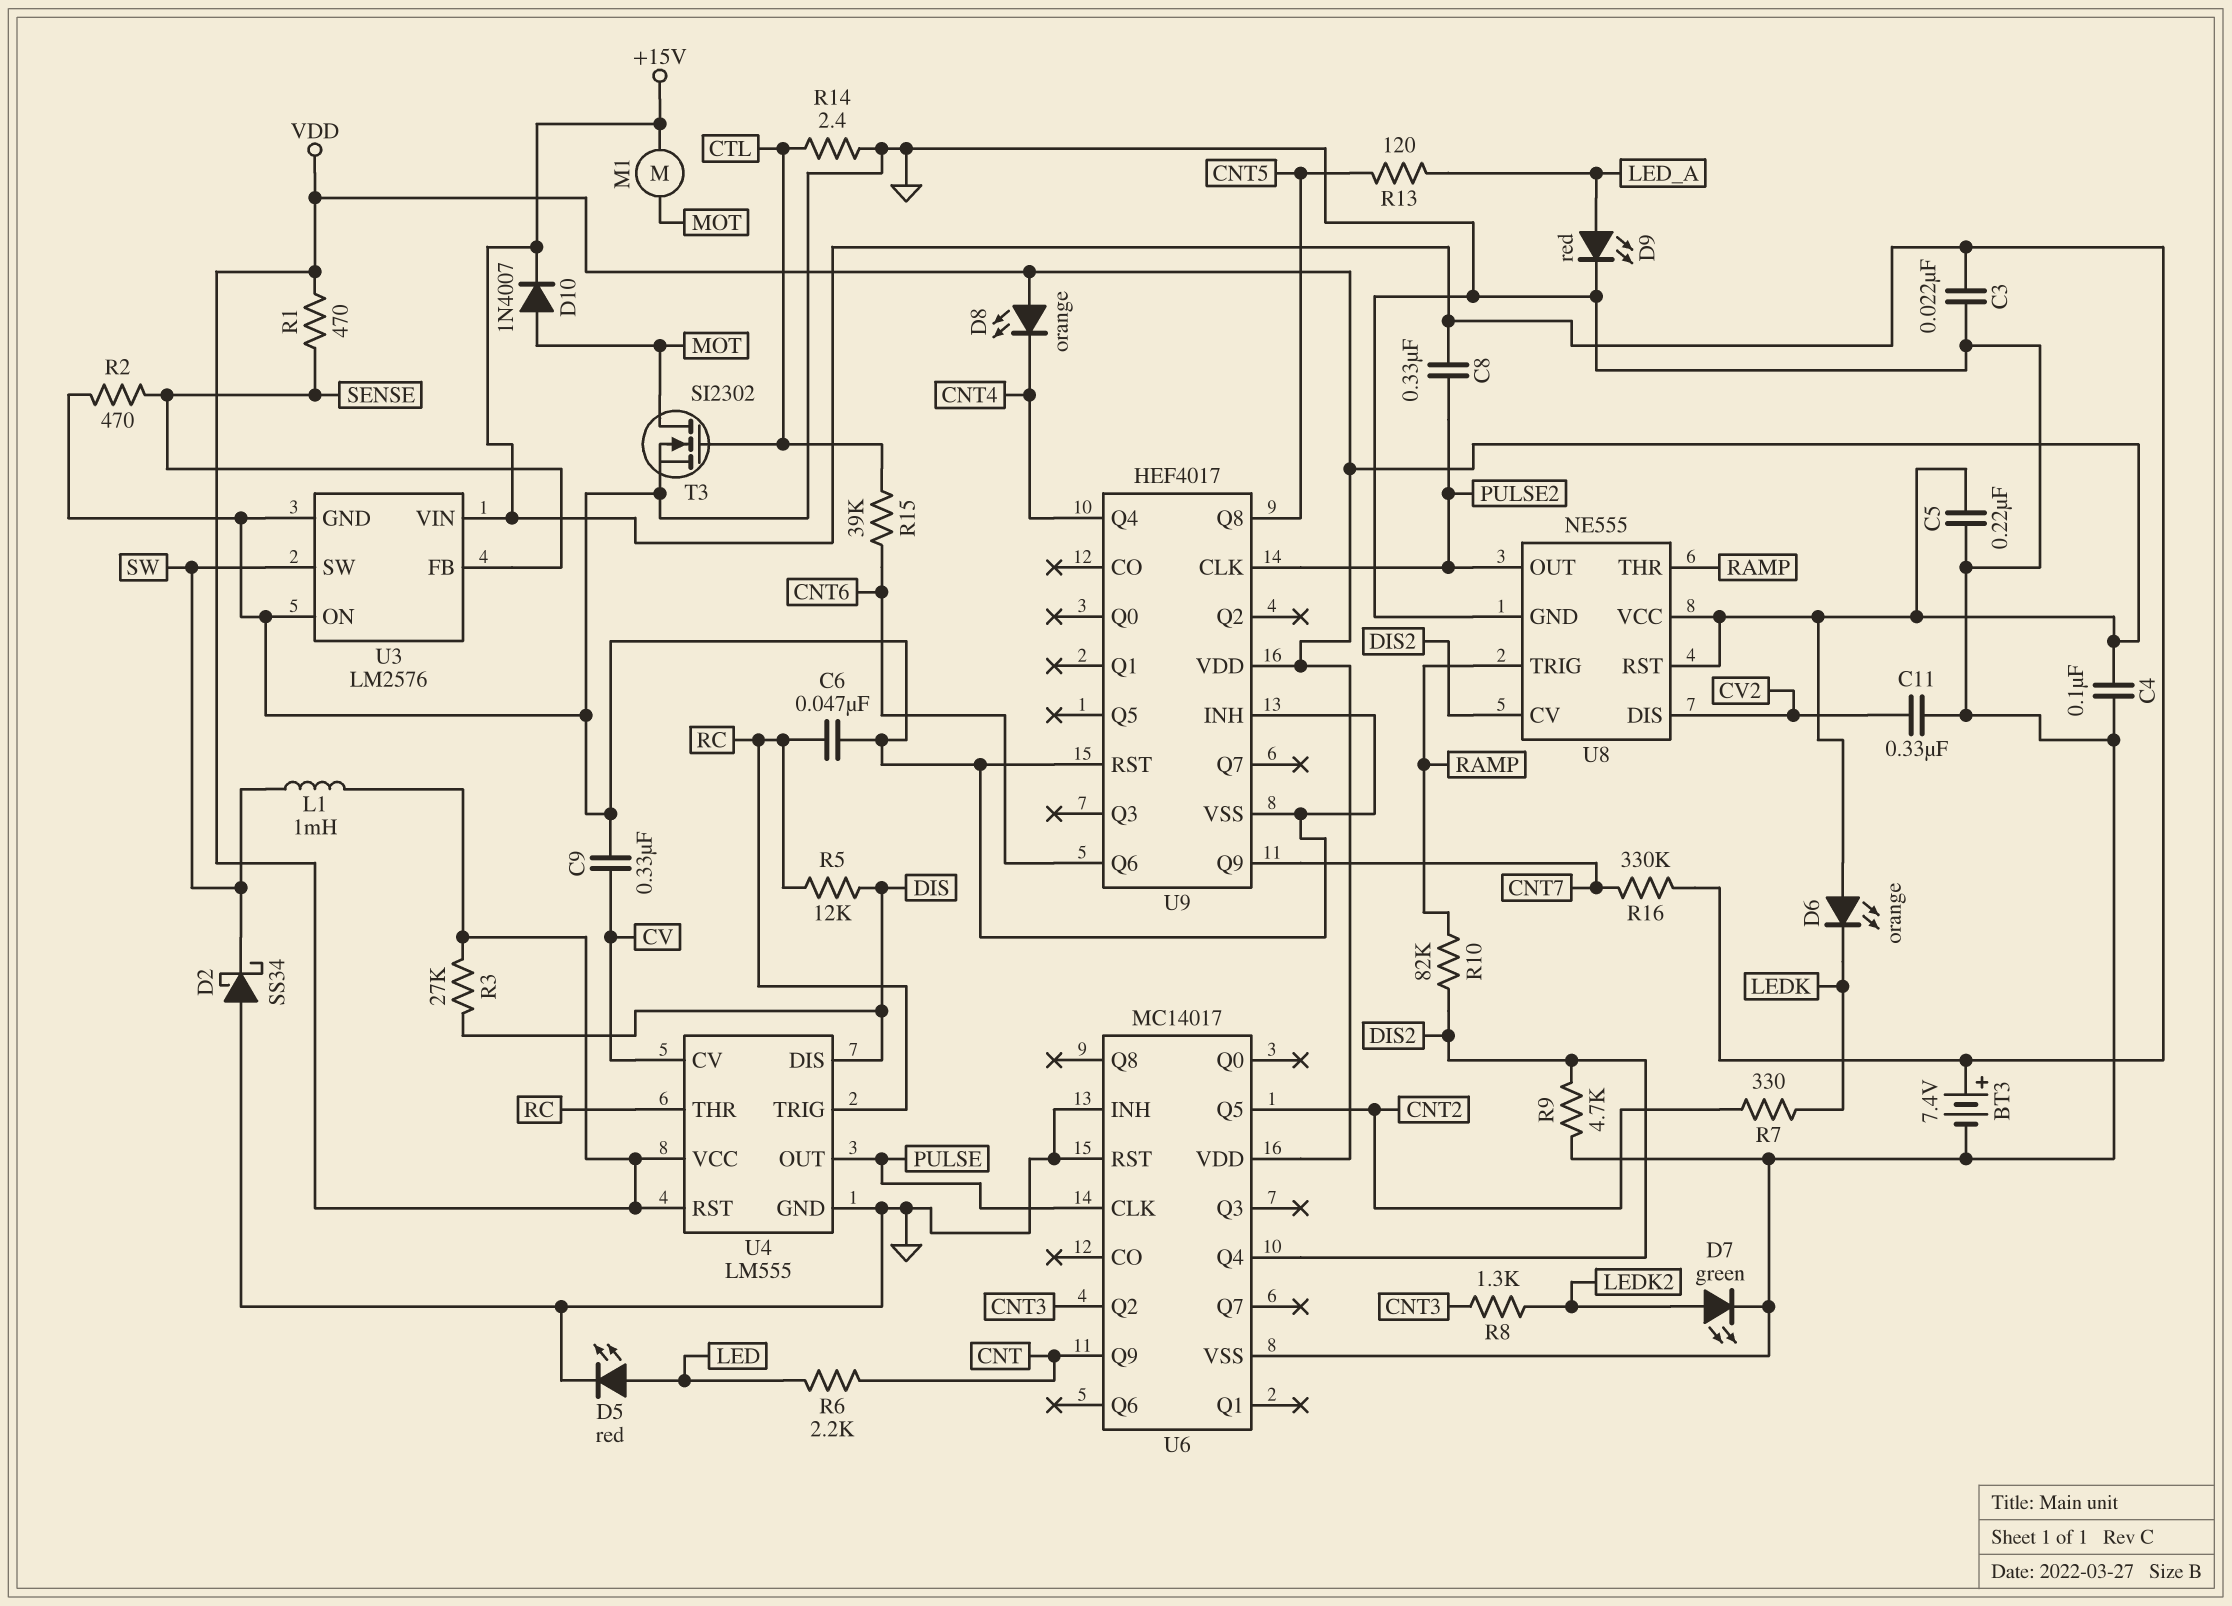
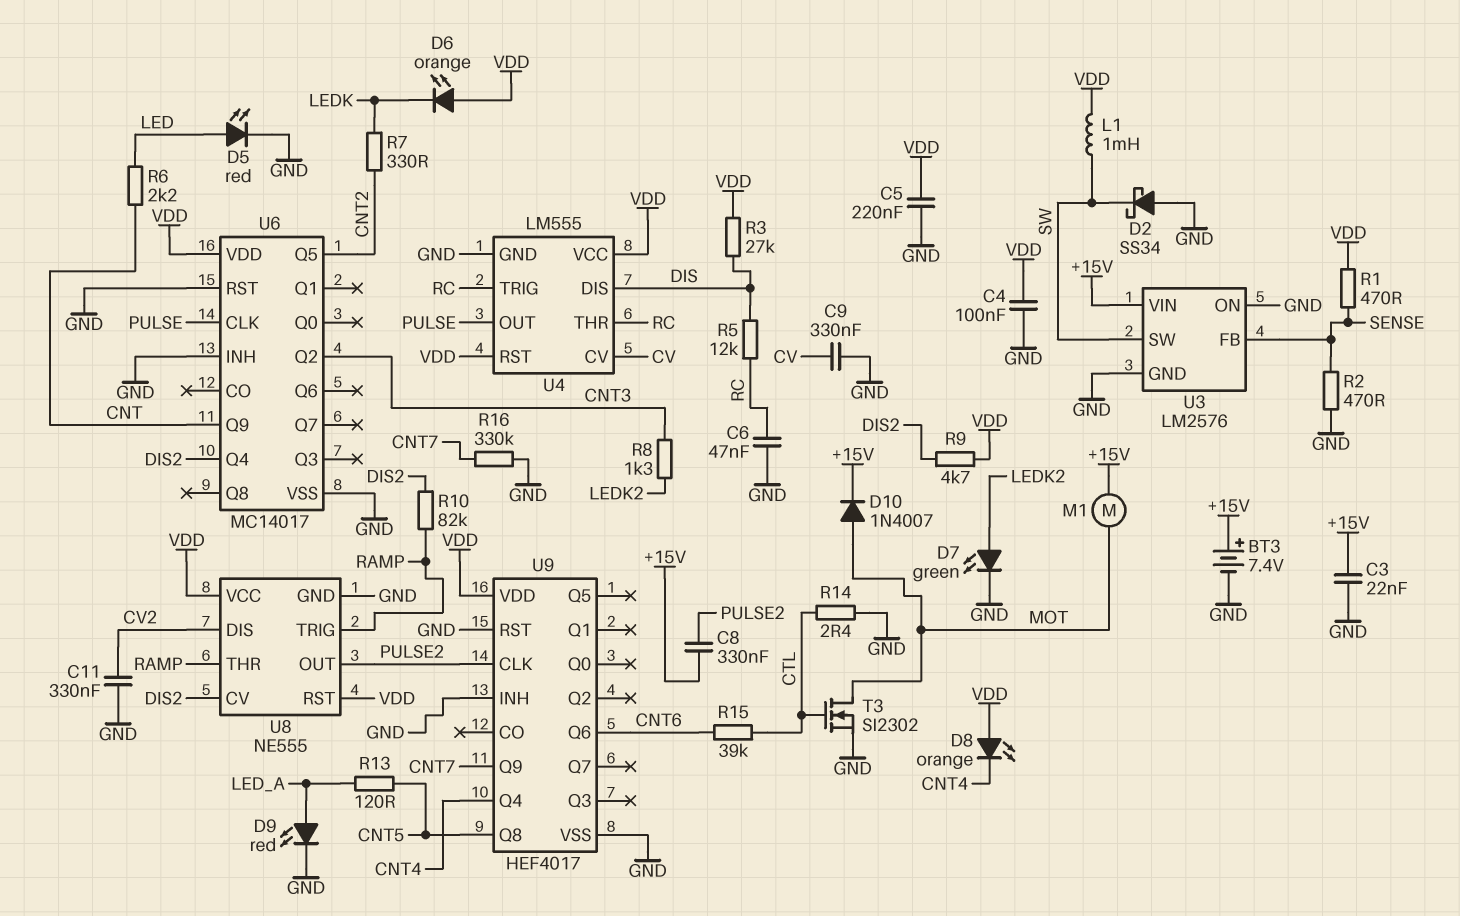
R9: 4.7k (DIS2, GND) -> 4.7k (DIS2, VDD)
R16: 330k (+15V, CNT7) -> 330k (CNT7, GND)

